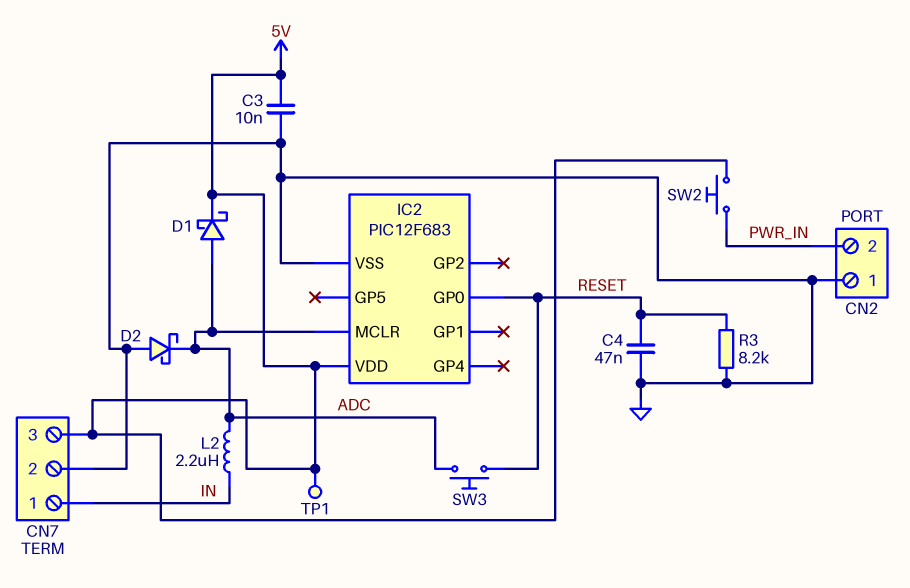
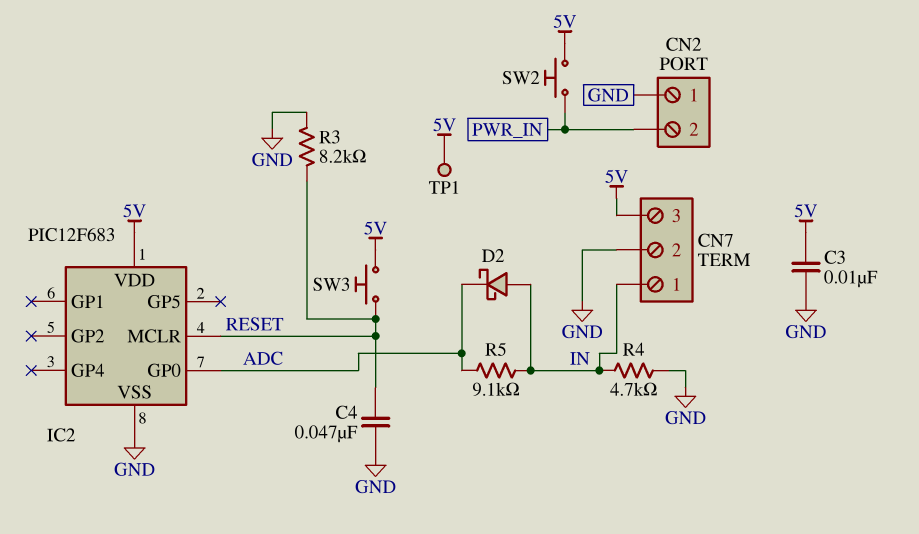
D1: schottky (A ADC, K 5V) -> none
D2: schottky (A GND, K ADC) -> schottky (A IN, K ADC)
IC2 pin GP0: RESET -> ADC
IC2 pin MCLR: ADC -> RESET
L2: 2.2uH (ADC, IN) -> none
R4: none -> 4.7k (GND, IN)
R5: none -> 9.1k (ADC, IN)
SW3: button (ADC, RESET) -> button (5V, RESET)

